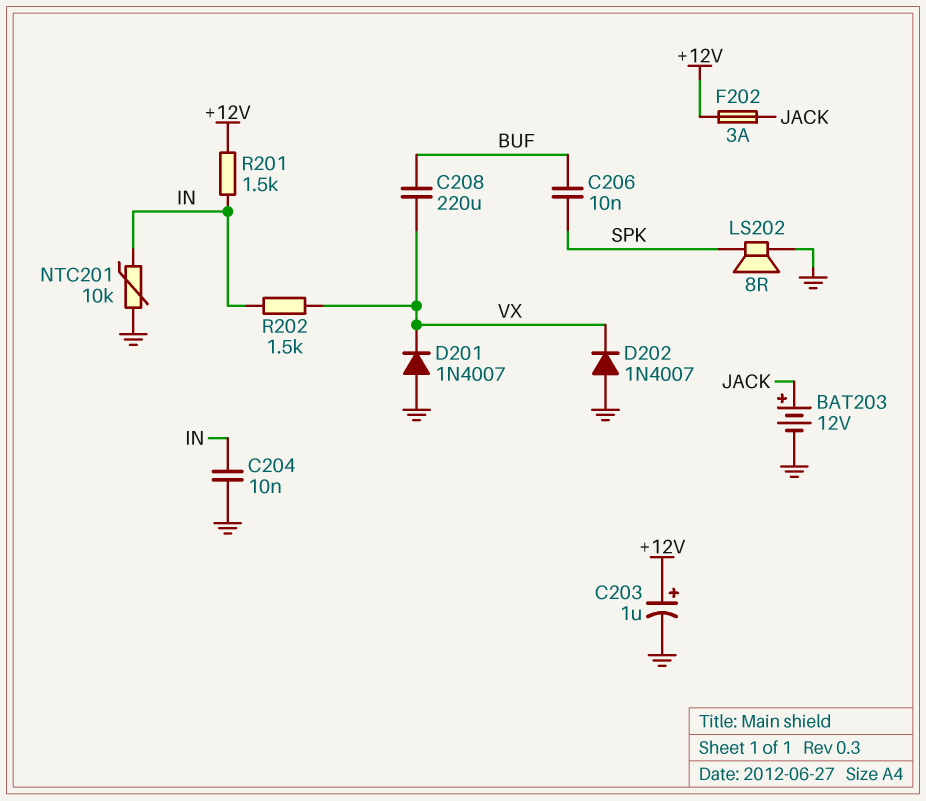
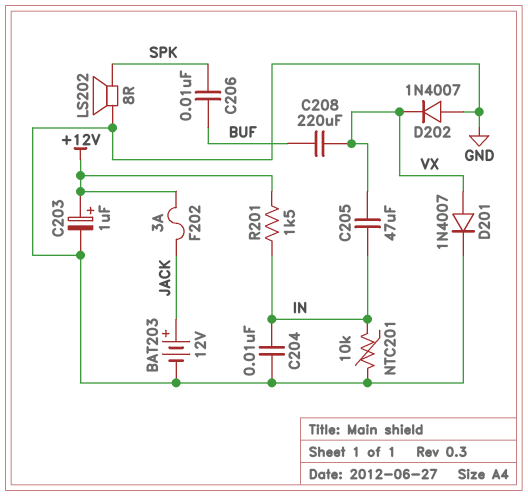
C205: none -> 47uF (IN, VX)
D201: diode 1N4007 (A GND, K VX) -> diode 1N4007 (A VX, K GND)
R202: 1.5k (IN, VX) -> none

